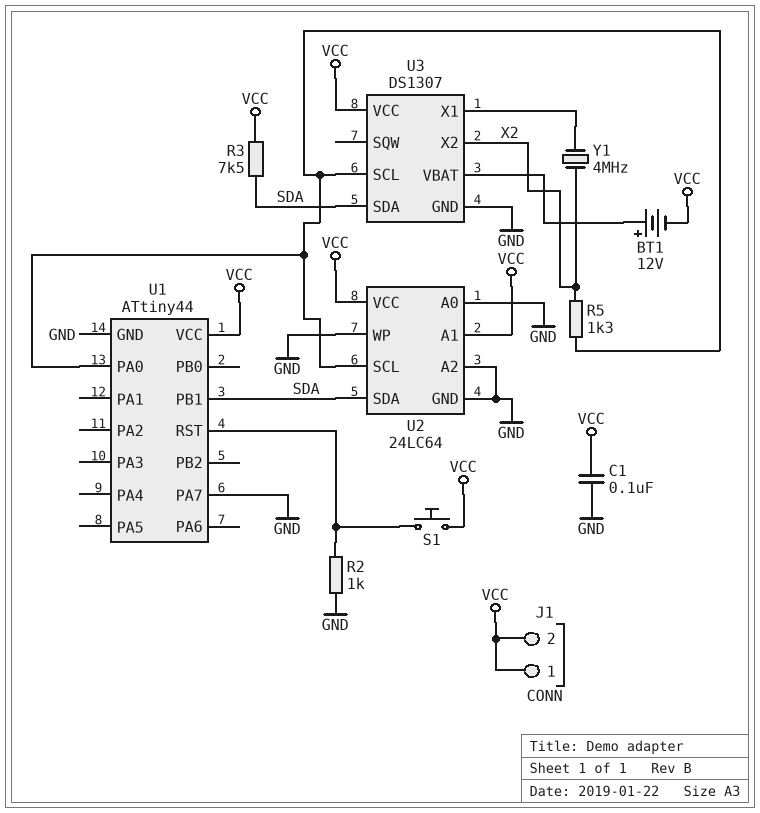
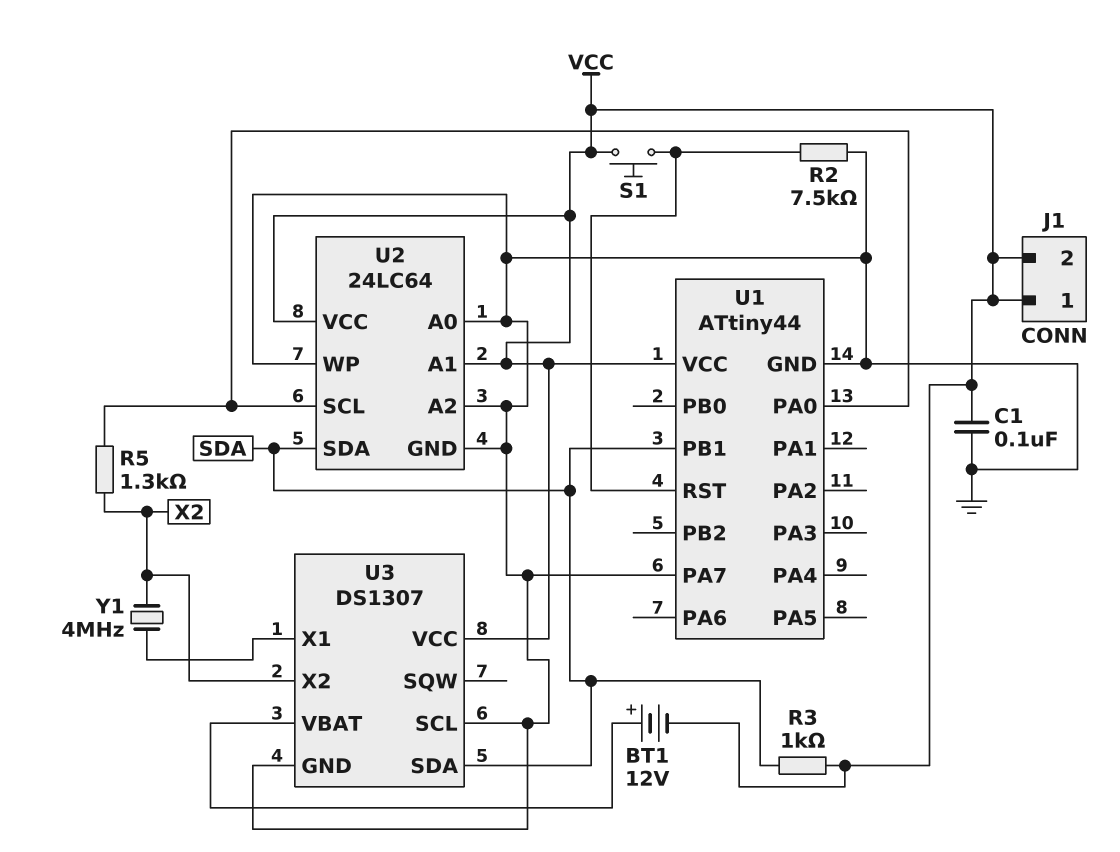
R2: 1k (GND, U1/RST) -> 7.5k (GND, U1/RST)
R3: 7.5k (SDA, VCC) -> 1k (SDA, VCC)
U3 pin SCL: U1/PA0 -> GND

